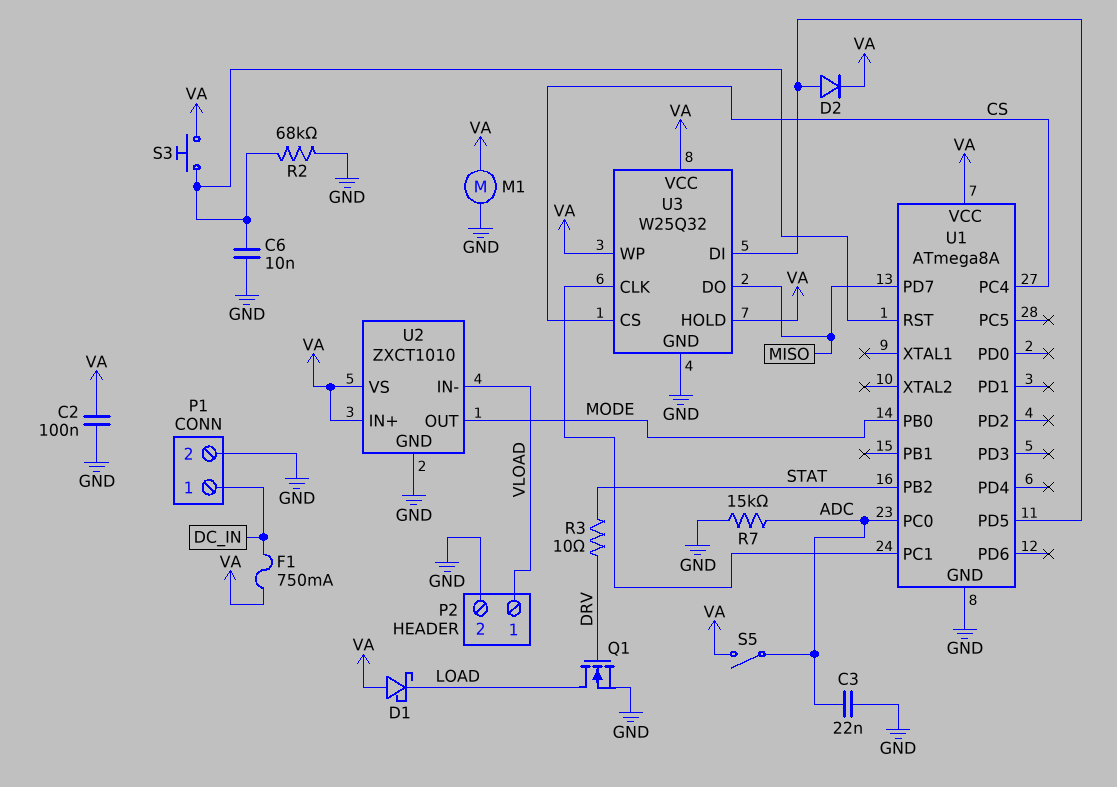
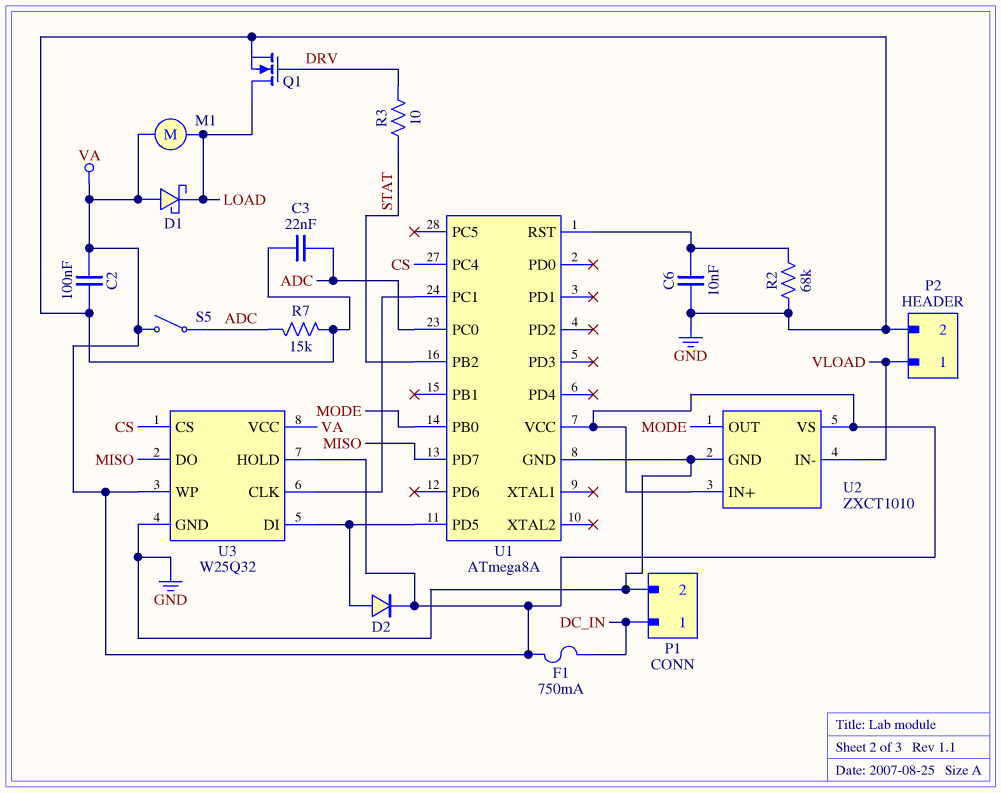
M1: motor (GND, VA) -> motor (LOAD, VA)
S3: button (U1/RST, VA) -> none

